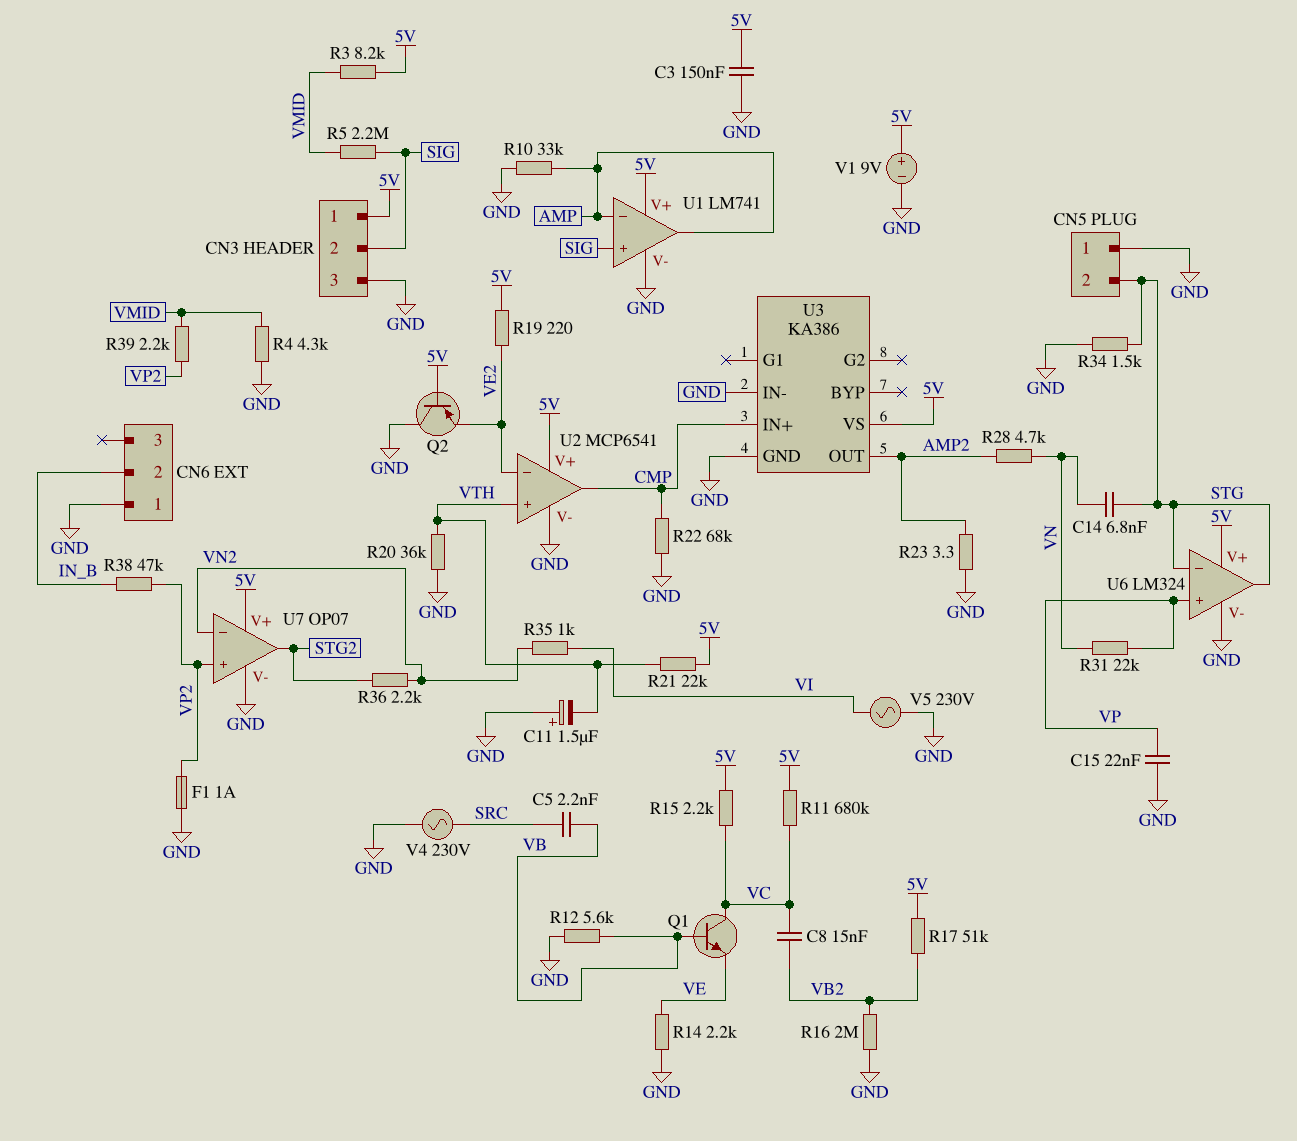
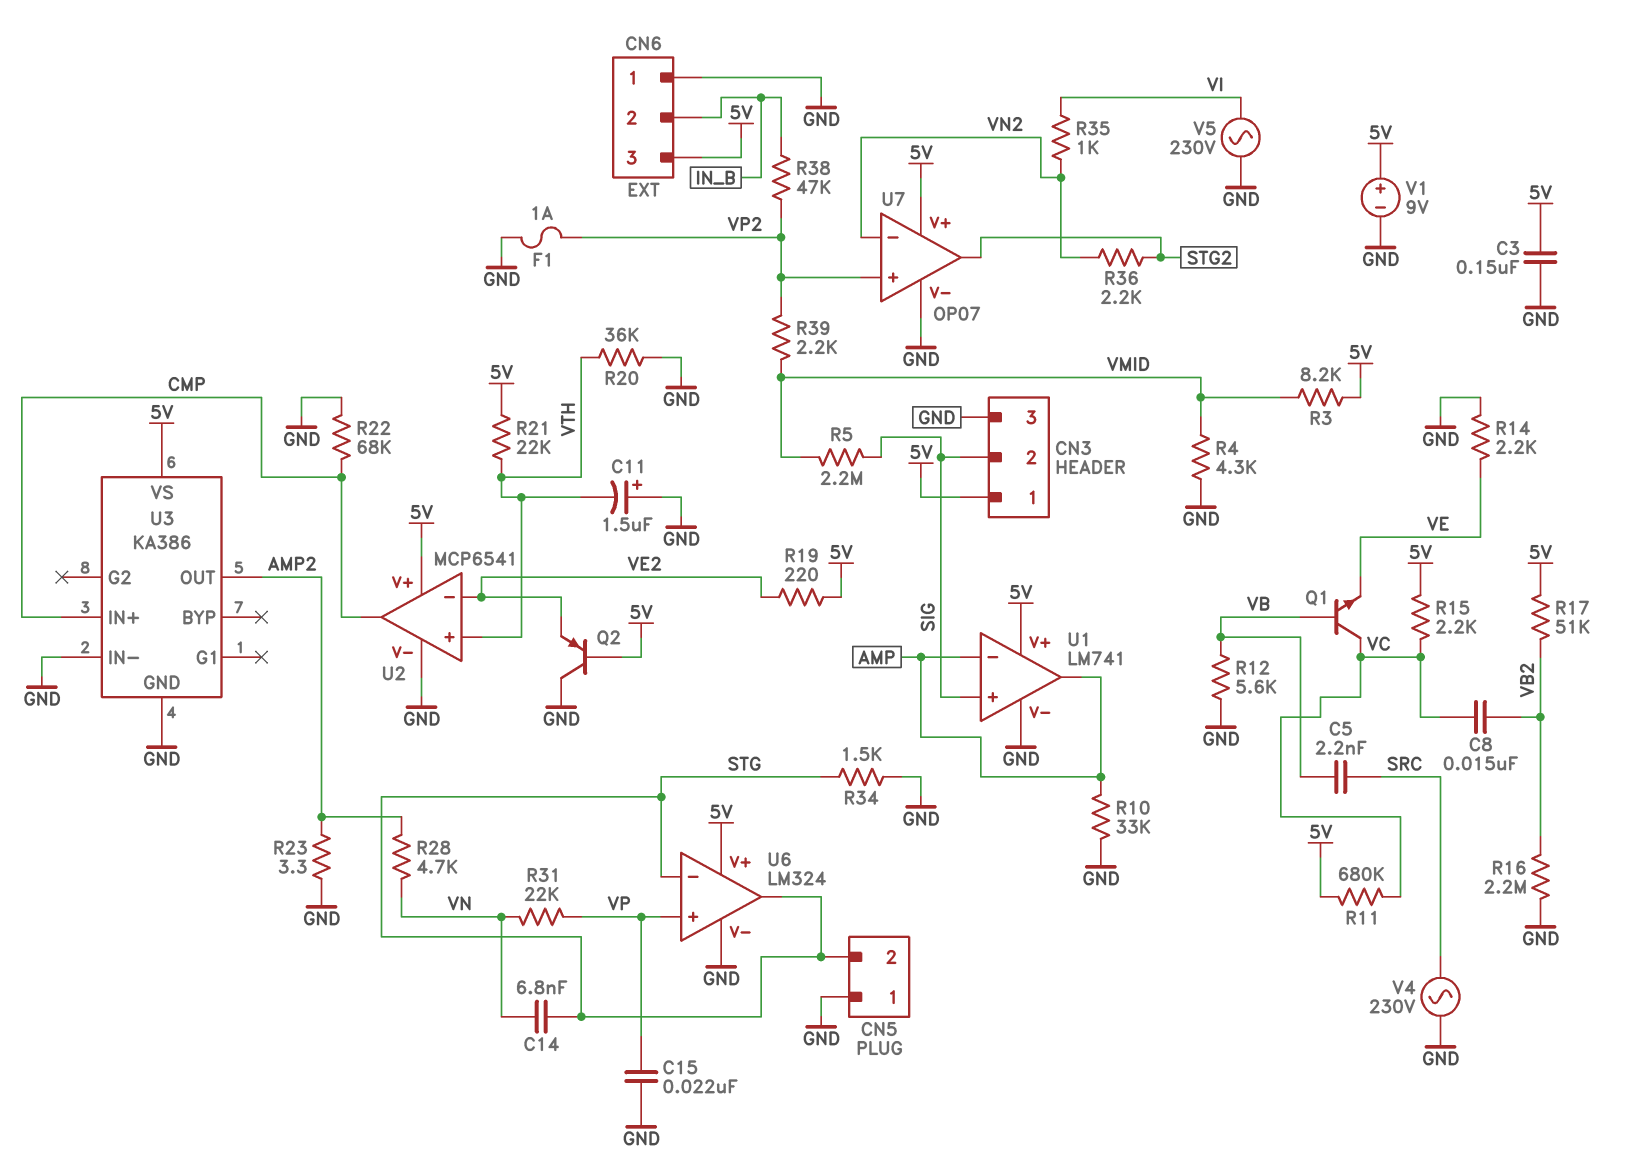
CN6 pin 3: none -> 5V
R16: 2M (GND, VB2) -> 2.2M (GND, VB2)

